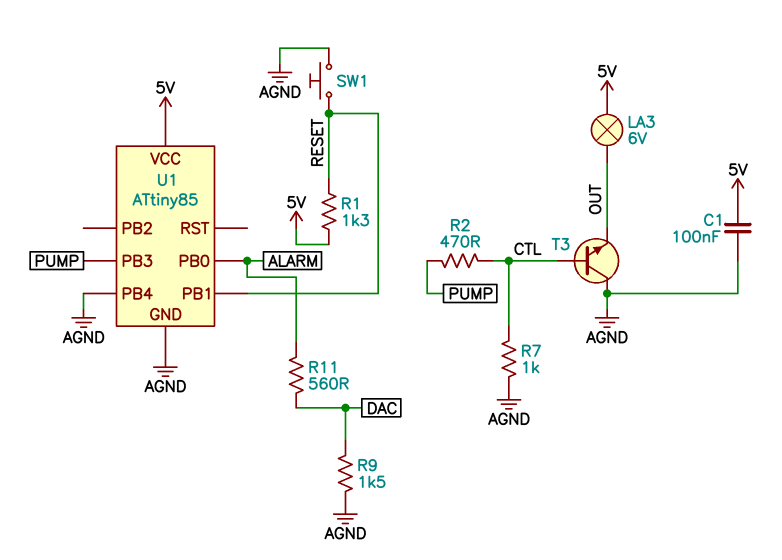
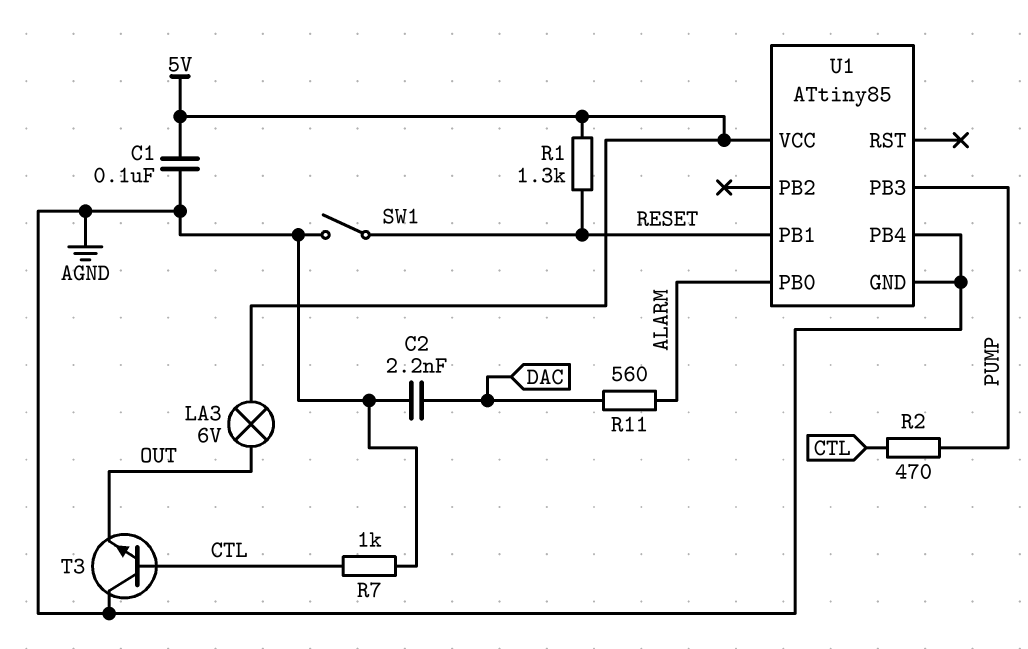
C2: none -> 2.2nF (AGND, DAC)
R9: 1.5k (AGND, DAC) -> none
SW1: button (AGND, RESET) -> switch (AGND, RESET)

